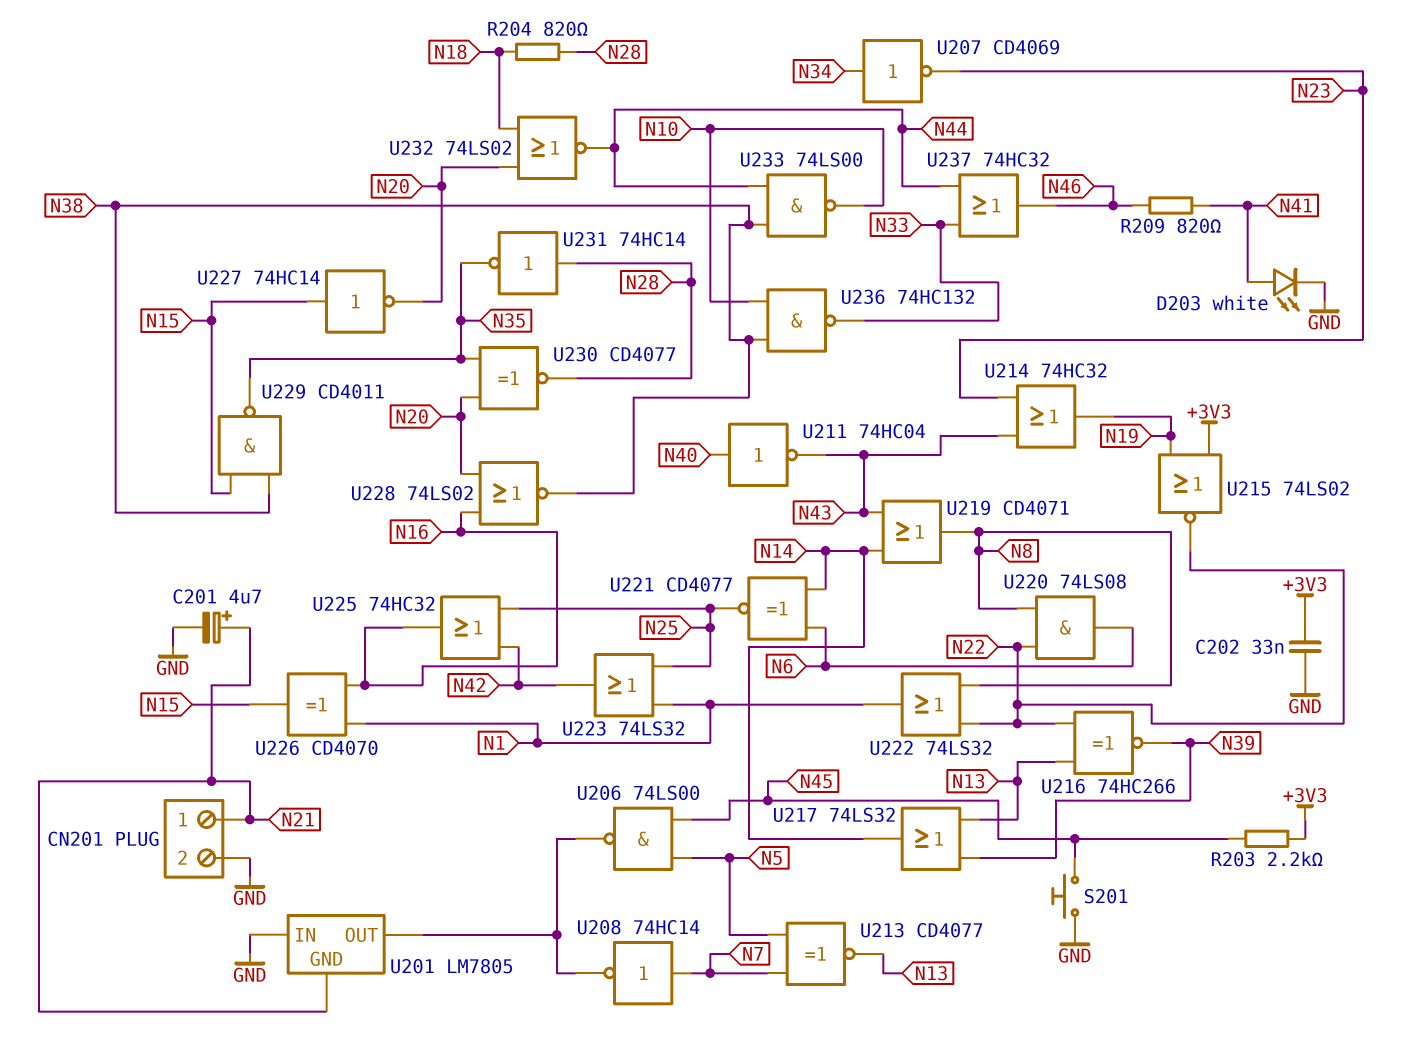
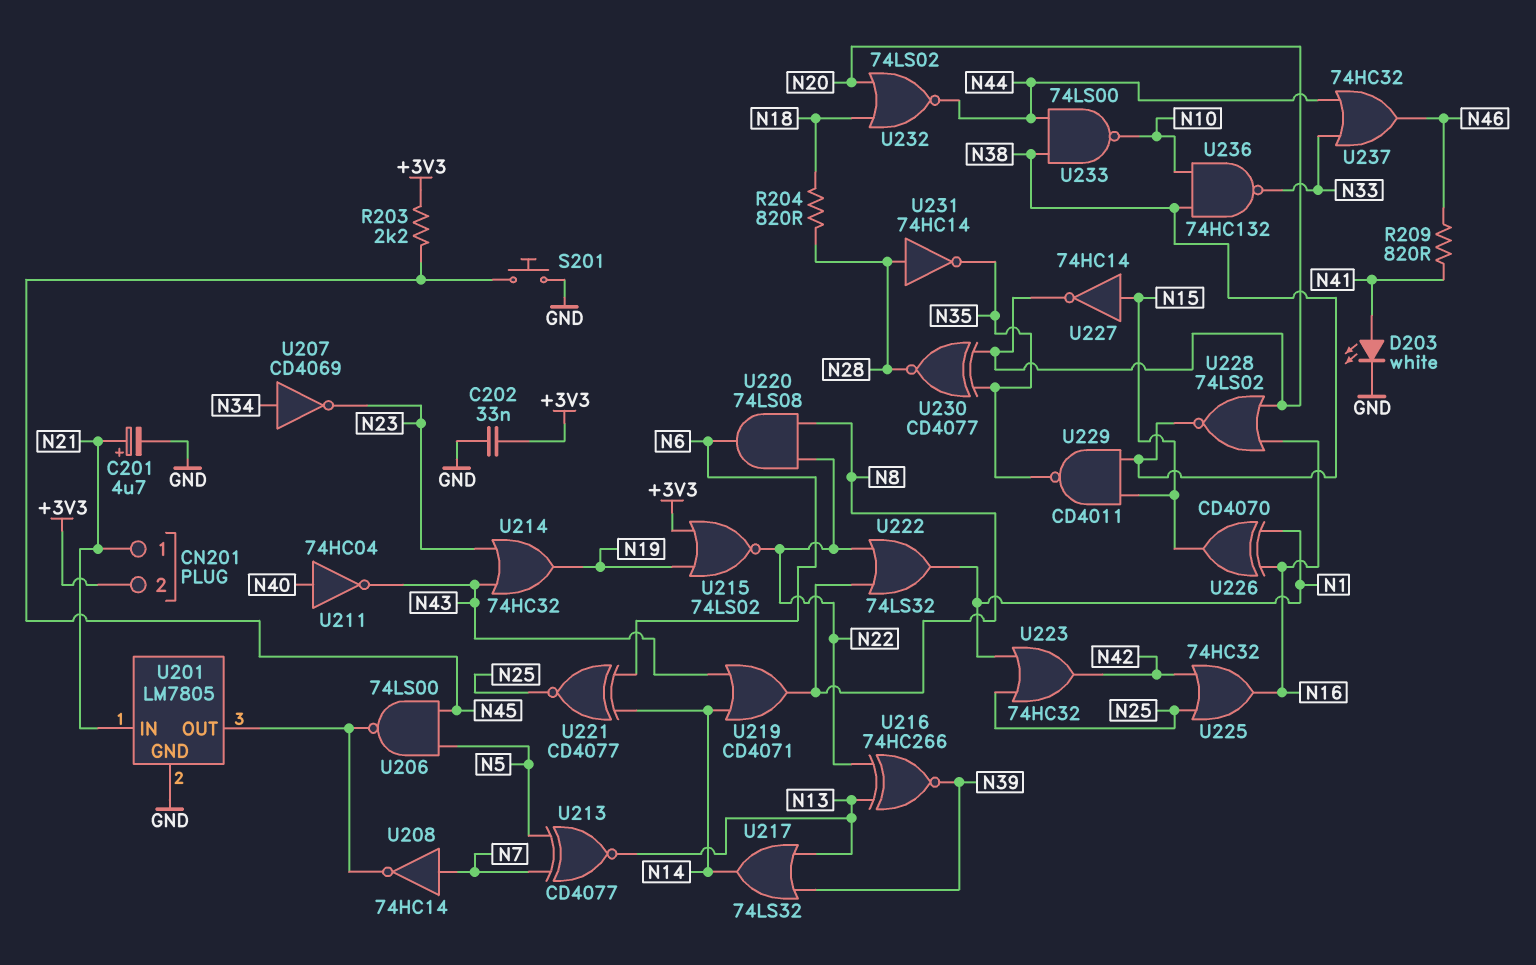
CN201 pin 2: GND -> +3V3
U201 pin GND: N21 -> GND
U201 pin IN: GND -> N21
U223: OR 74LS32 (in N1, in N25, out N42) -> OR 74HC32 (in N1, in N25, out N42)

